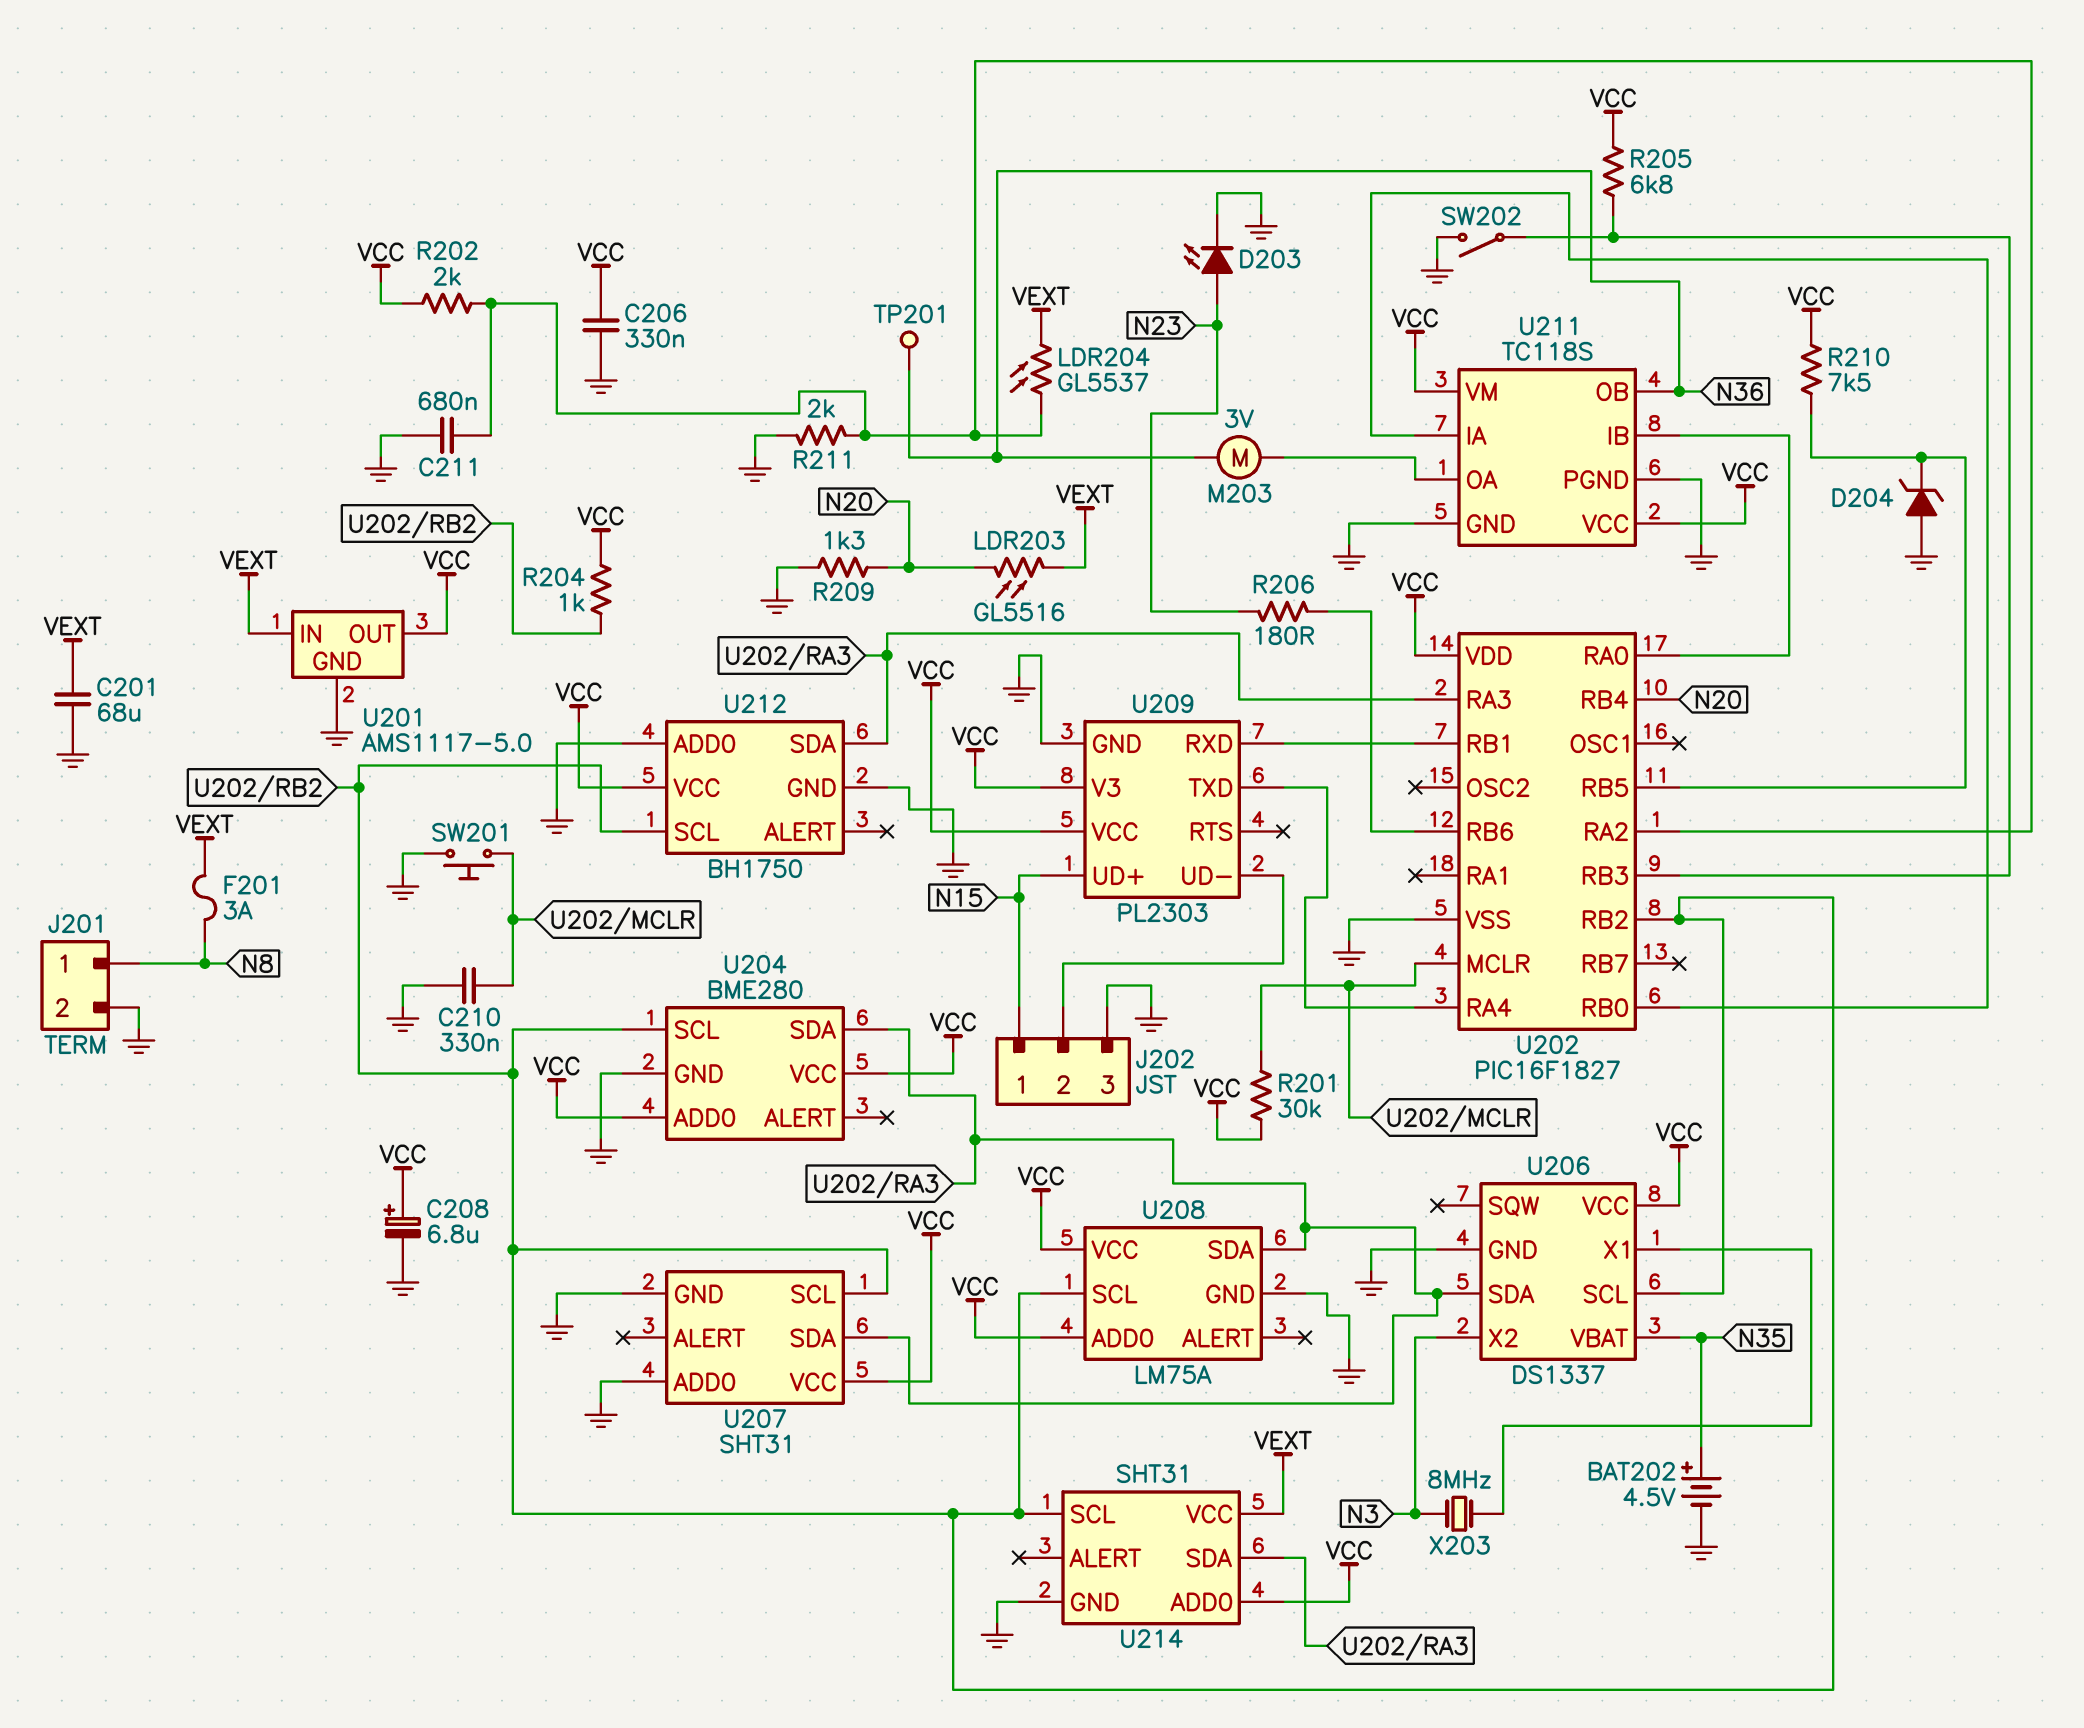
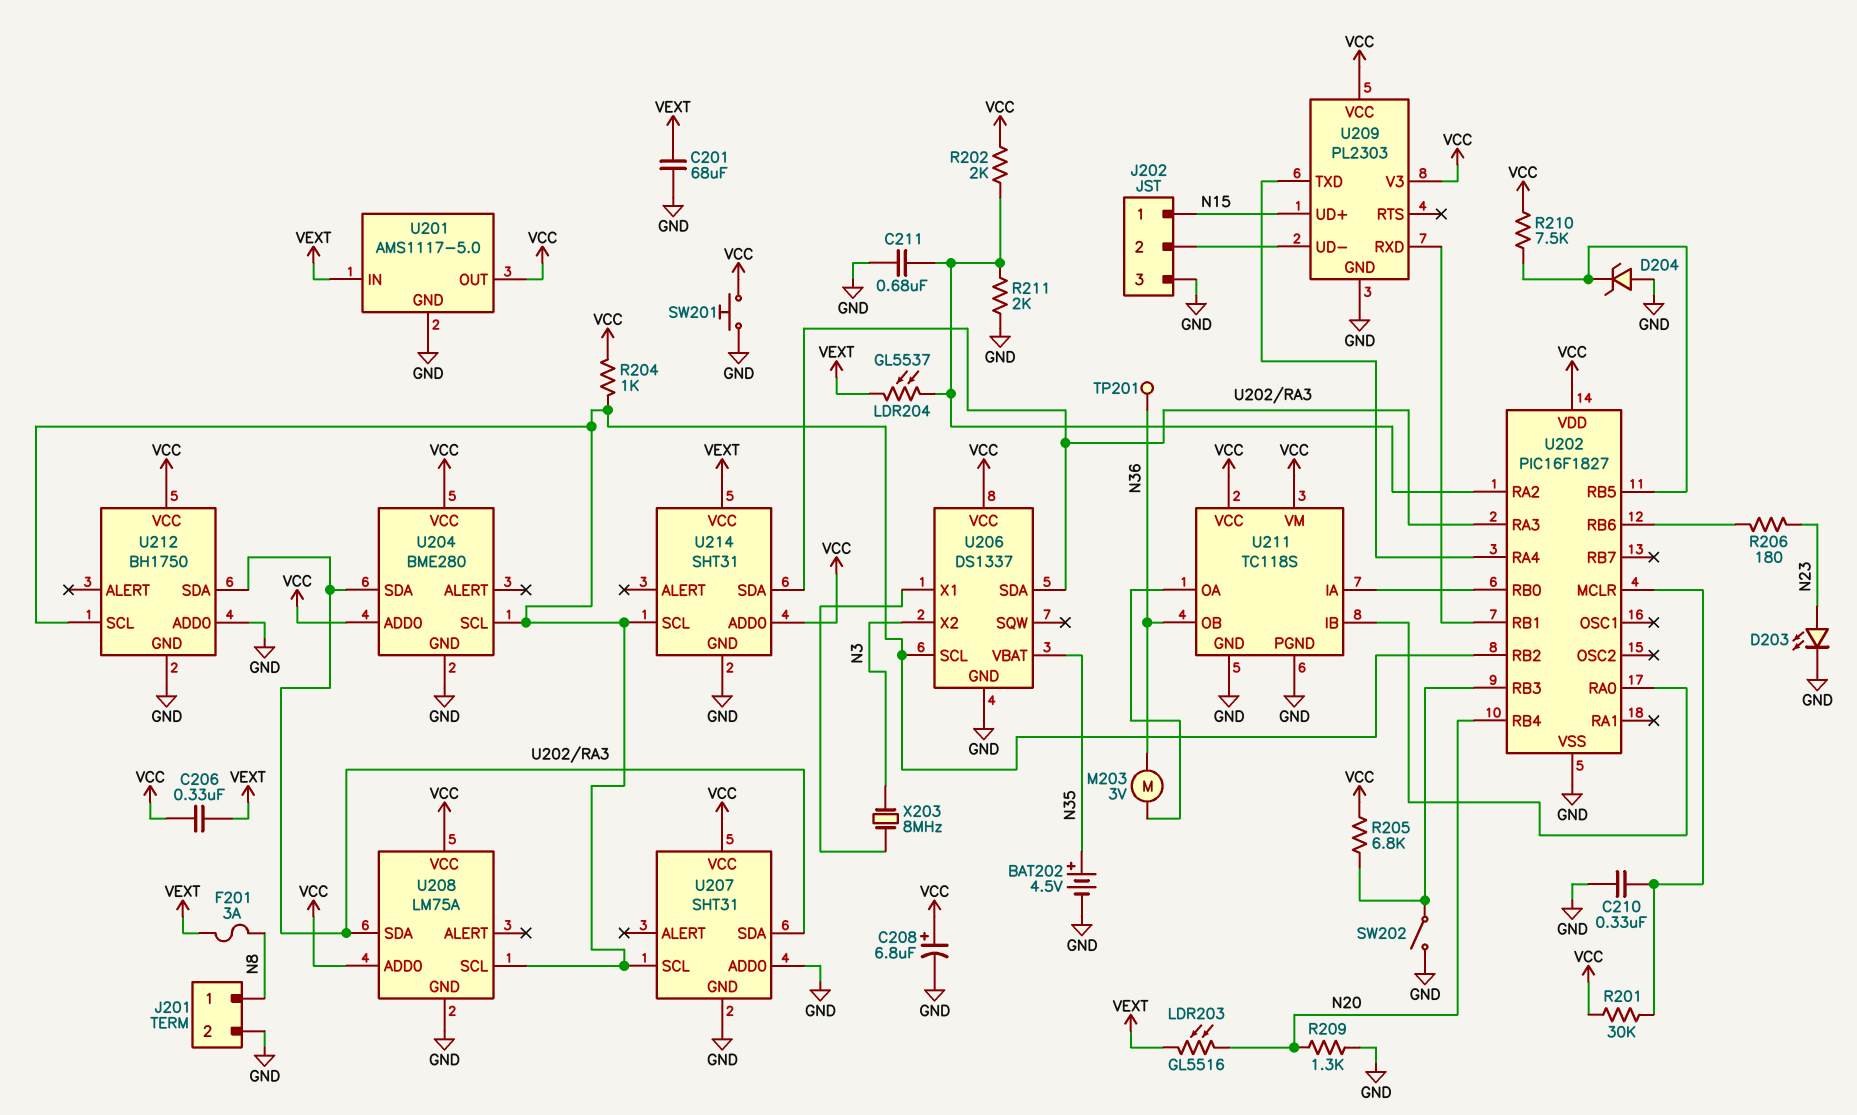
C206: 330nF (GND, VCC) -> 330nF (VCC, VEXT)
SW201: button (GND, U202/MCLR) -> button (GND, VCC)

